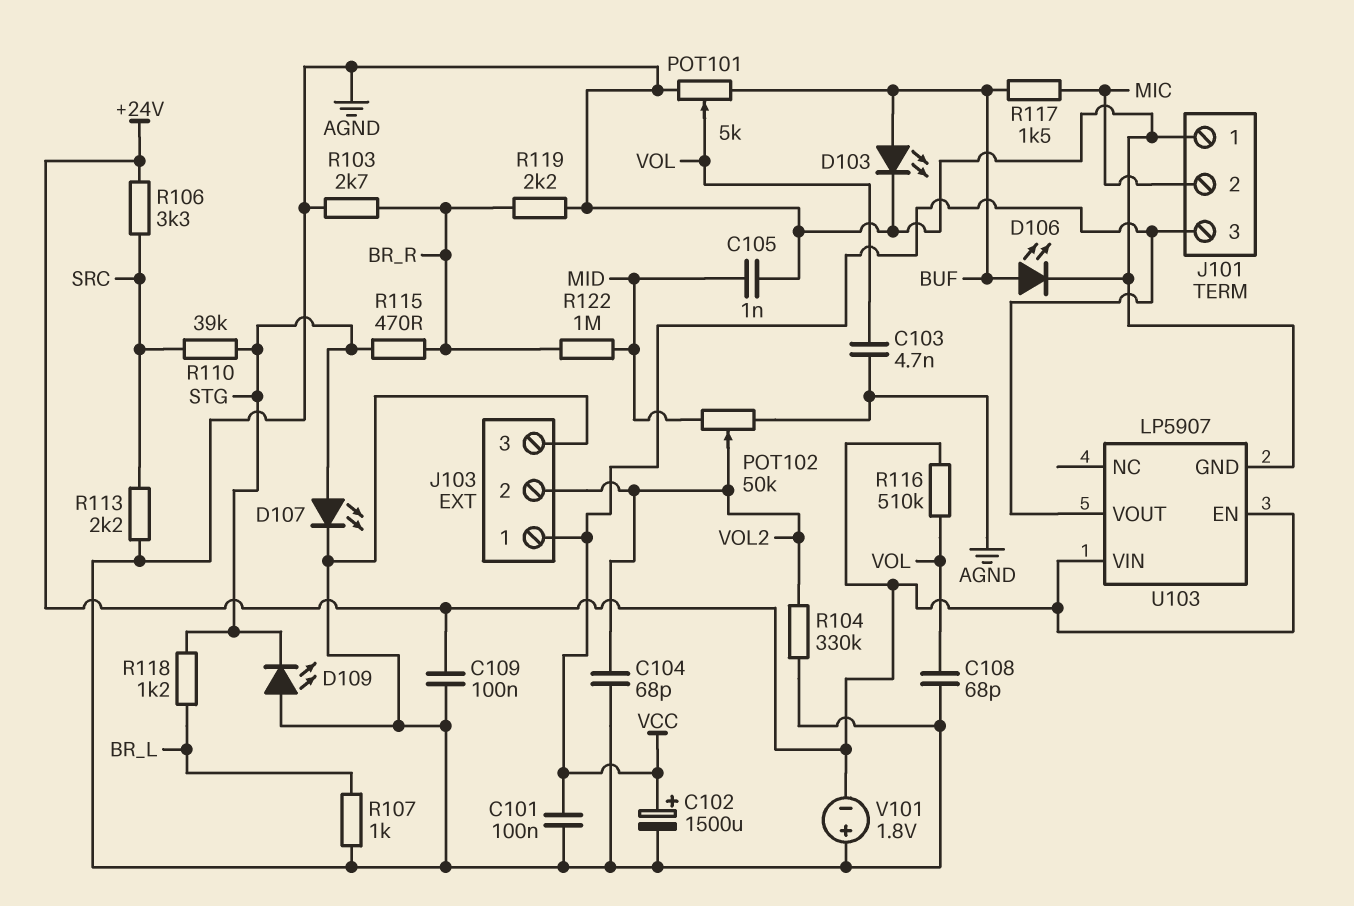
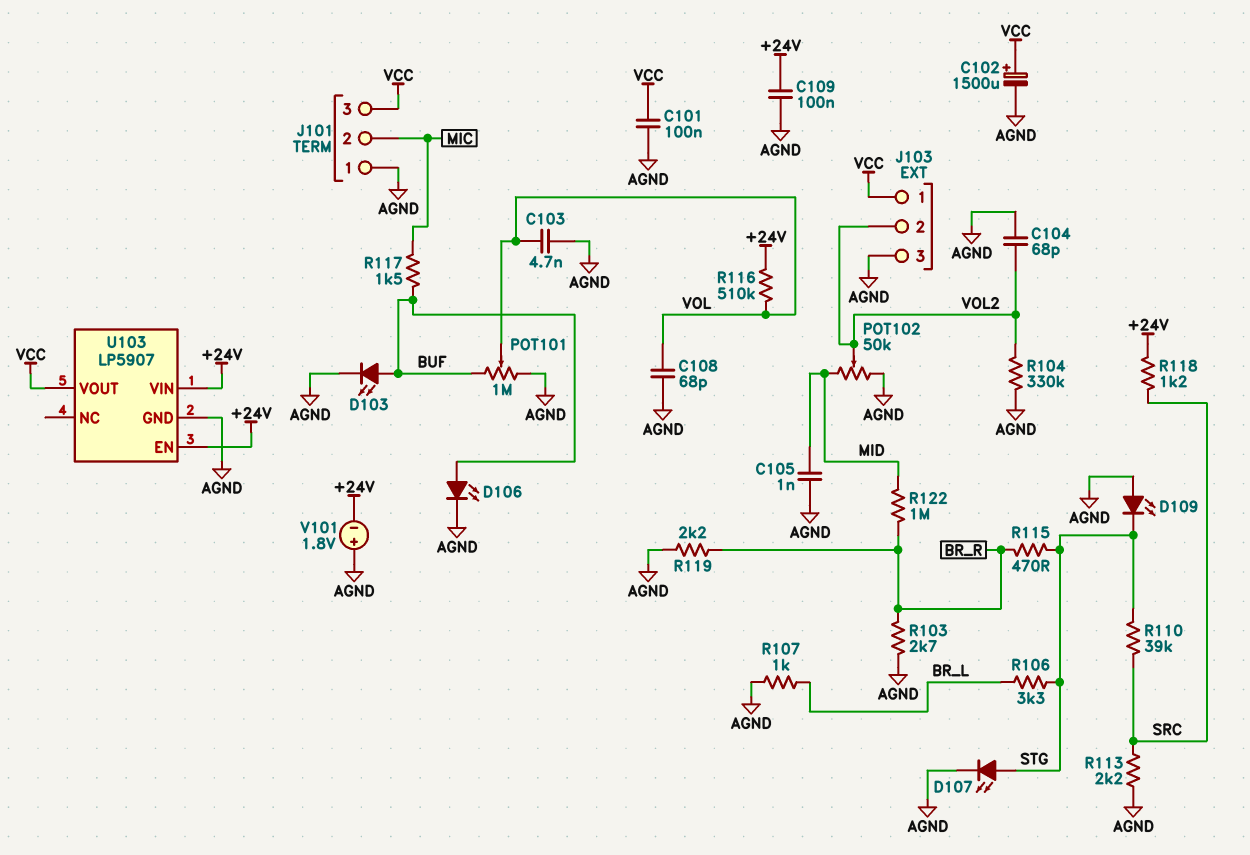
POT101: 5k (AGND, BUF, wiper VOL) -> 1M (AGND, BUF, wiper VOL)
R106: 3.3k (+24V, SRC) -> 3.3k (BR_L, STG)
R118: 1.2k (BR_L, STG) -> 1.2k (+24V, SRC)

